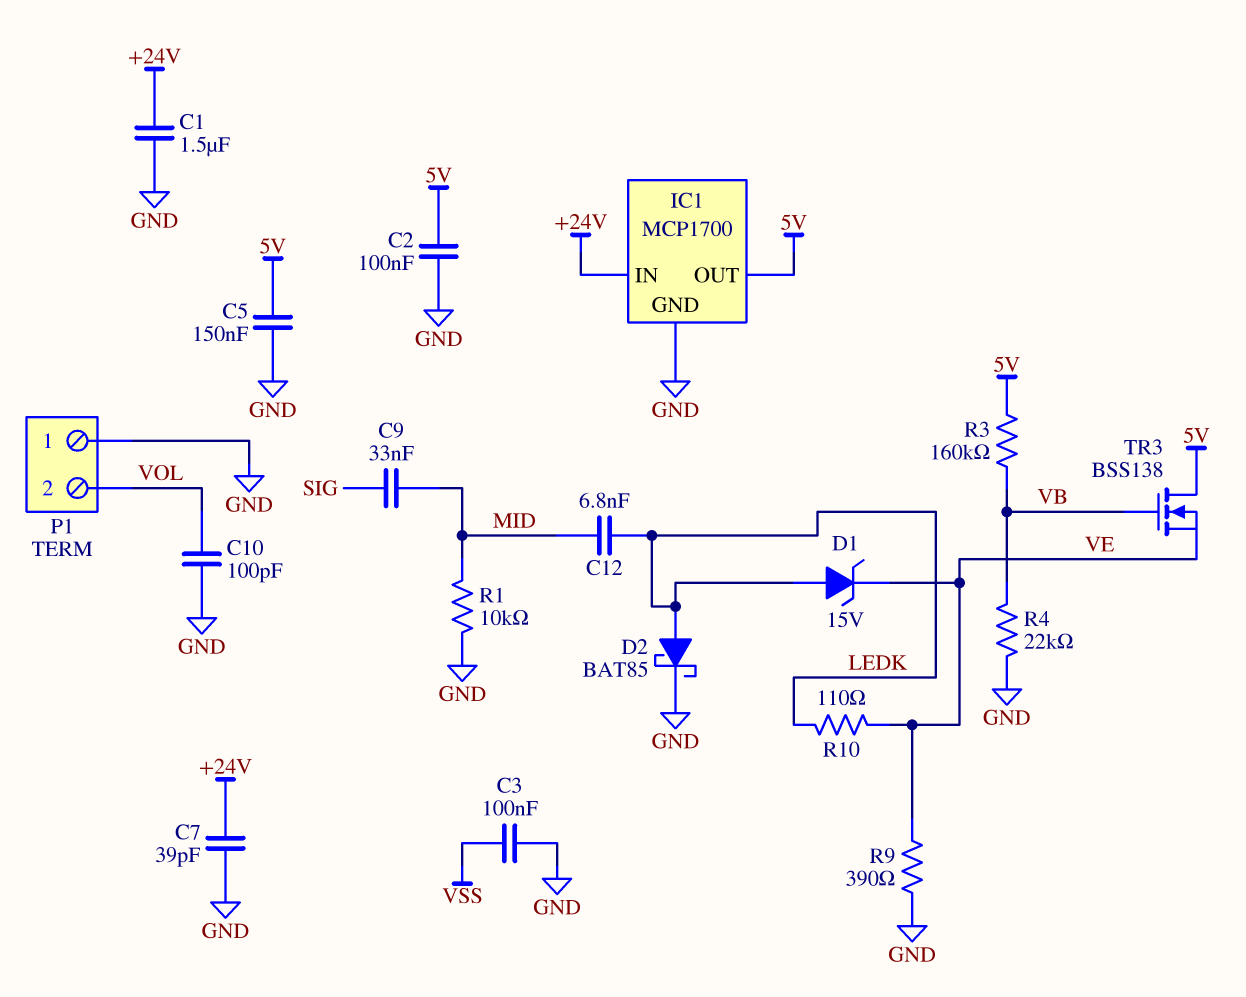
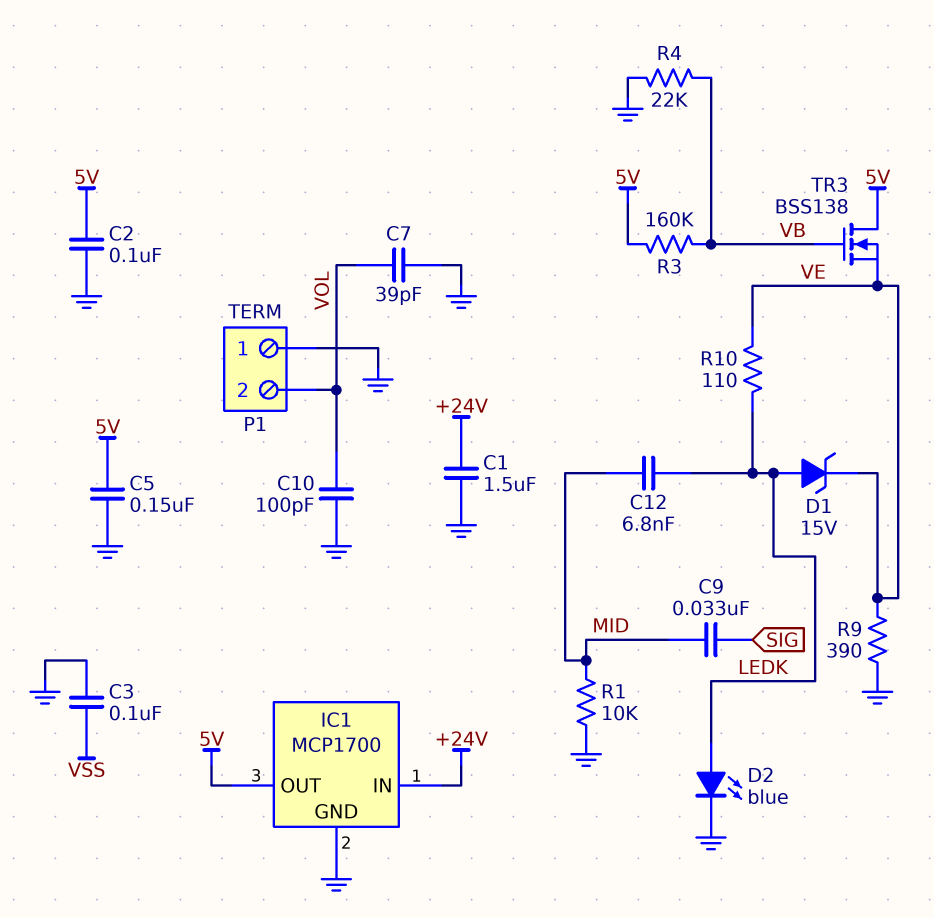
C7: 39pF (+24V, GND) -> 39pF (GND, VOL)
D2: schottky BAT85 (A LEDK, K GND) -> LED blue (A LEDK, K GND)

